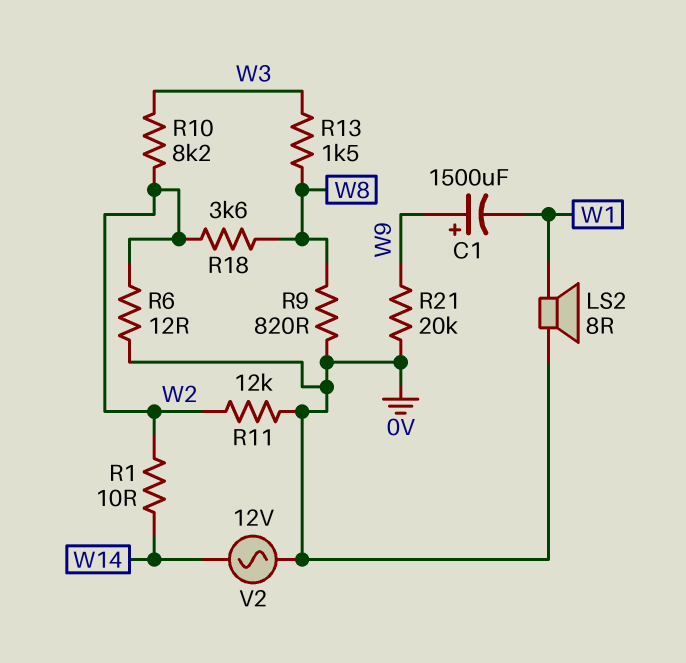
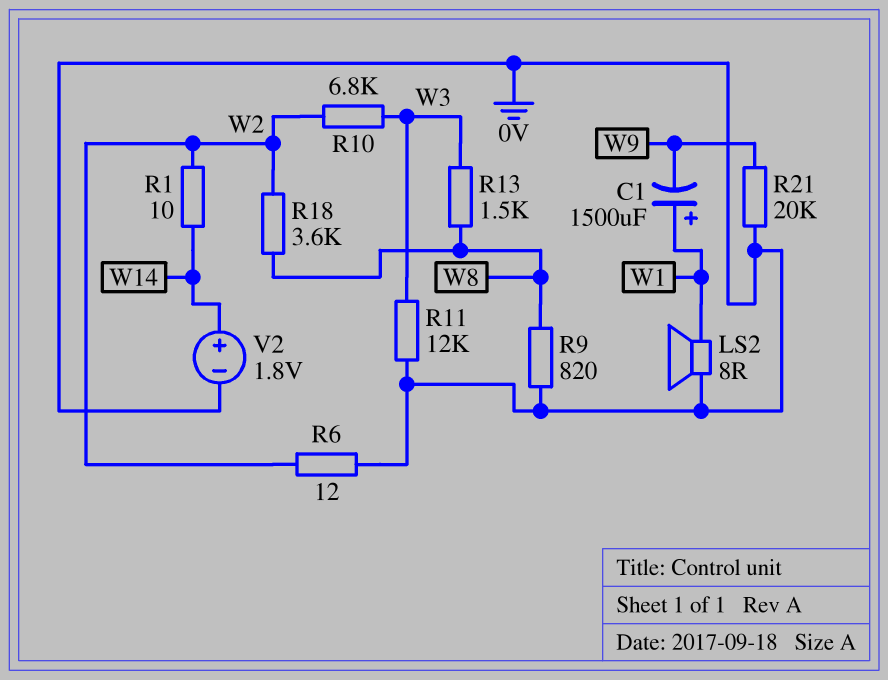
C1: 1500uF (plus W9, minus W1) -> 1500uF (plus W1, minus W9)
R10: 8.2k (W2, W3) -> 6.8k (W2, W3)
R11: 12k (0V, W2) -> 12k (0V, W3)
V2: AC 12V (0V, W14) -> 1.8V (plus W14, minus 0V)

